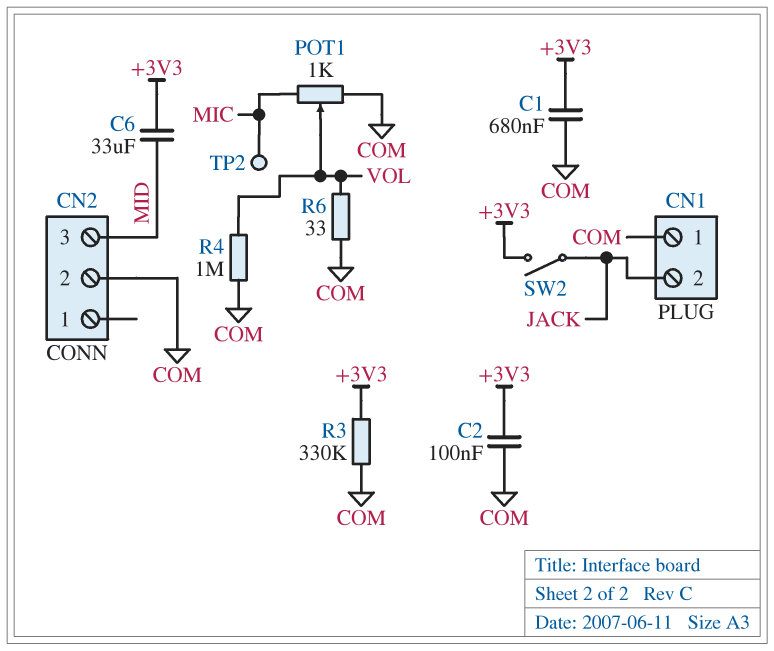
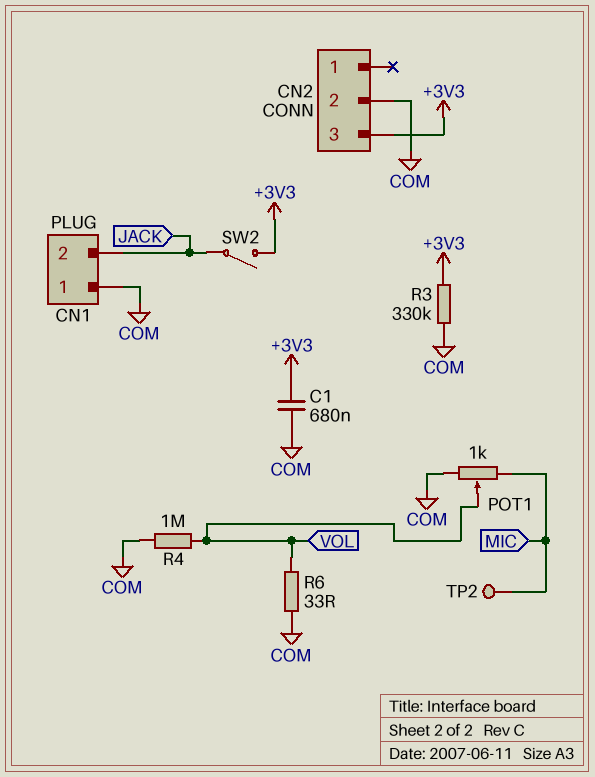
C2: 100nF (+3V3, COM) -> none
C6: 33uF (+3V3, MID) -> none
CN2 pin 3: MID -> +3V3

